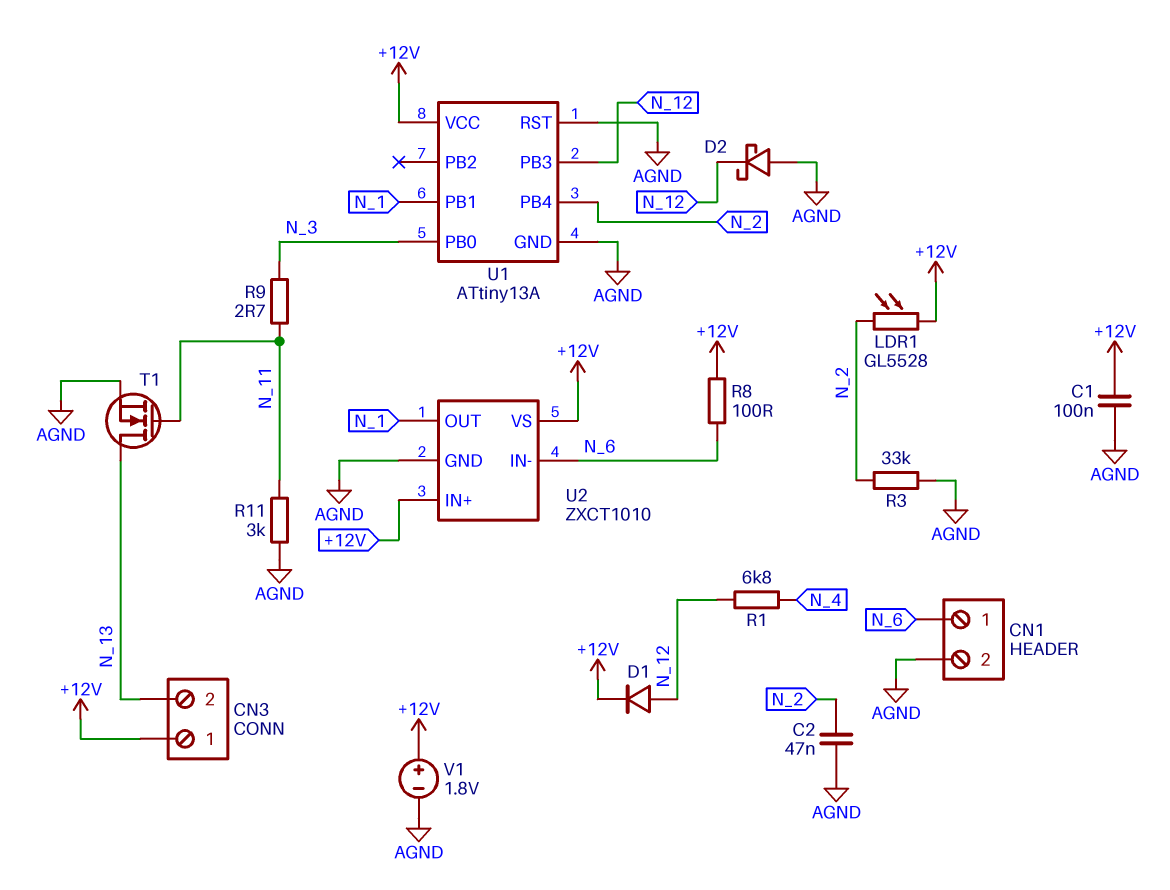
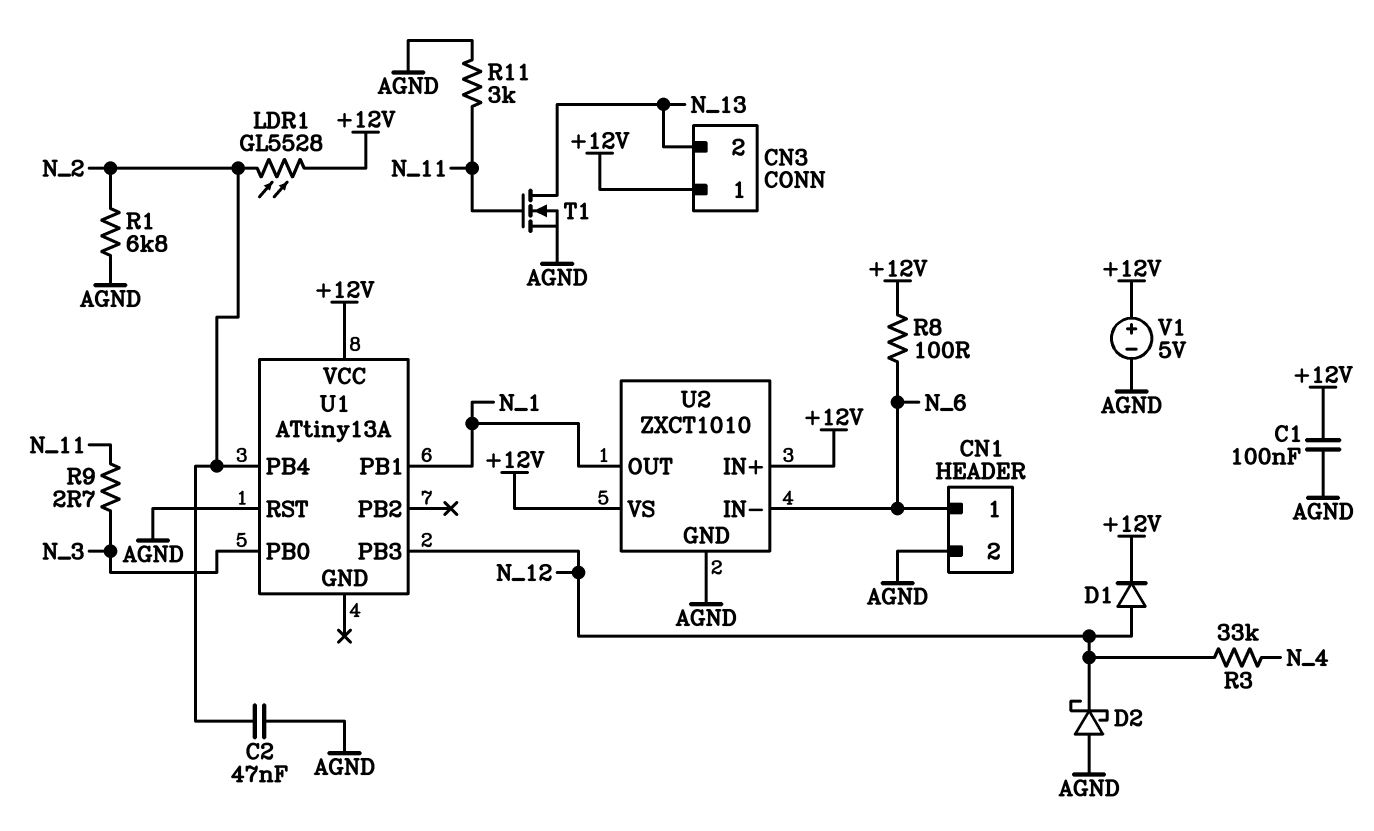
R1: 6.8k (N_4, N_12) -> 6.8k (AGND, N_2)
R3: 33k (AGND, N_2) -> 33k (N_4, N_12)
U1 pin GND: AGND -> none
V1: 1.8V (plus +12V, minus AGND) -> 5V (plus +12V, minus AGND)

